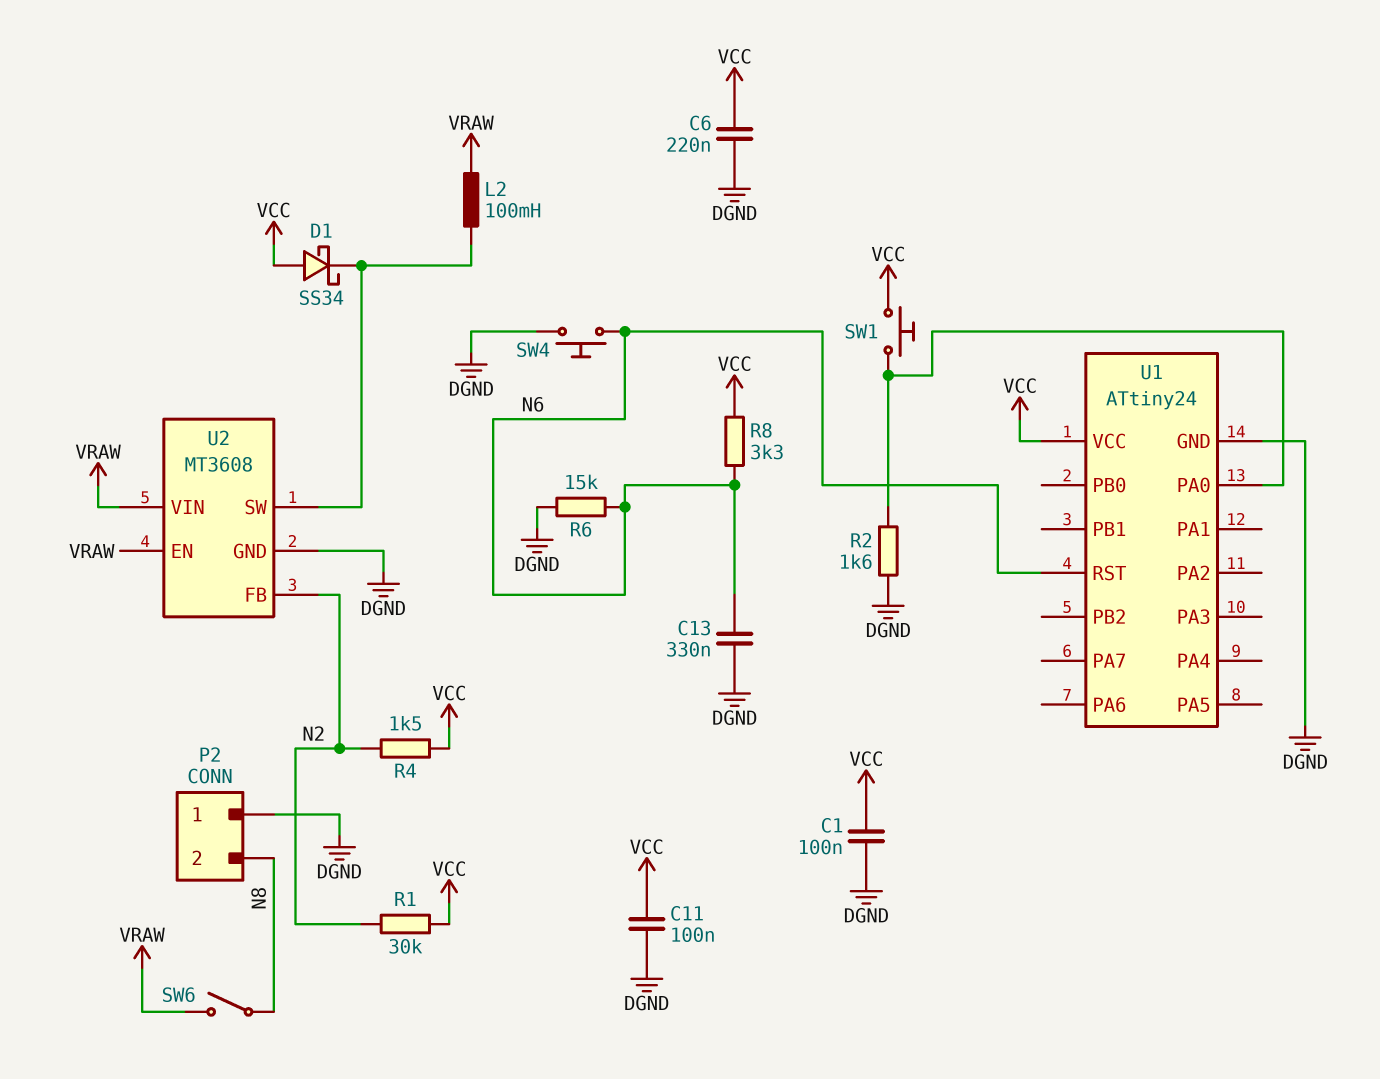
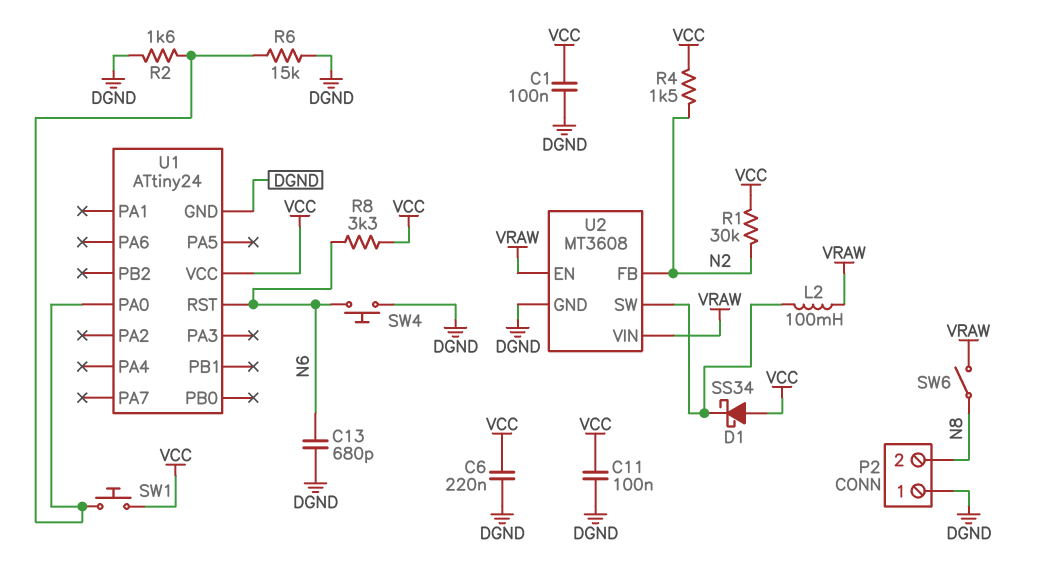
C13: 330nF (DGND, N6) -> 680pF (DGND, N6)
R6: 15k (DGND, N6) -> 15k (DGND, U1/PA0)

